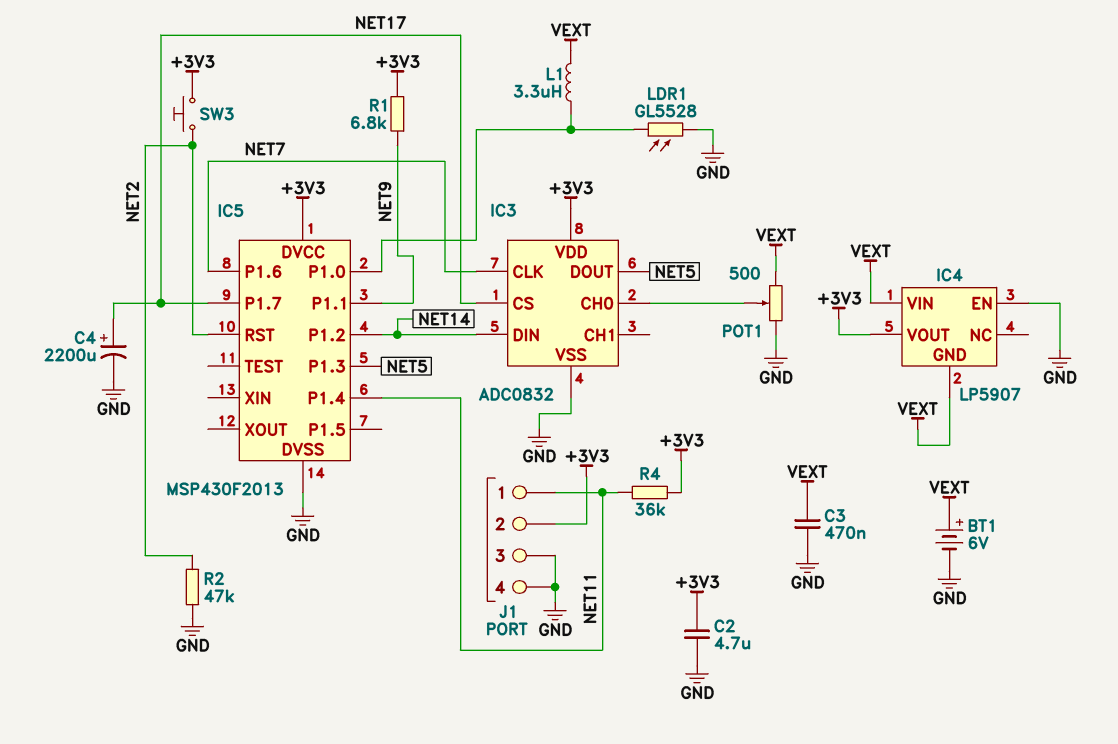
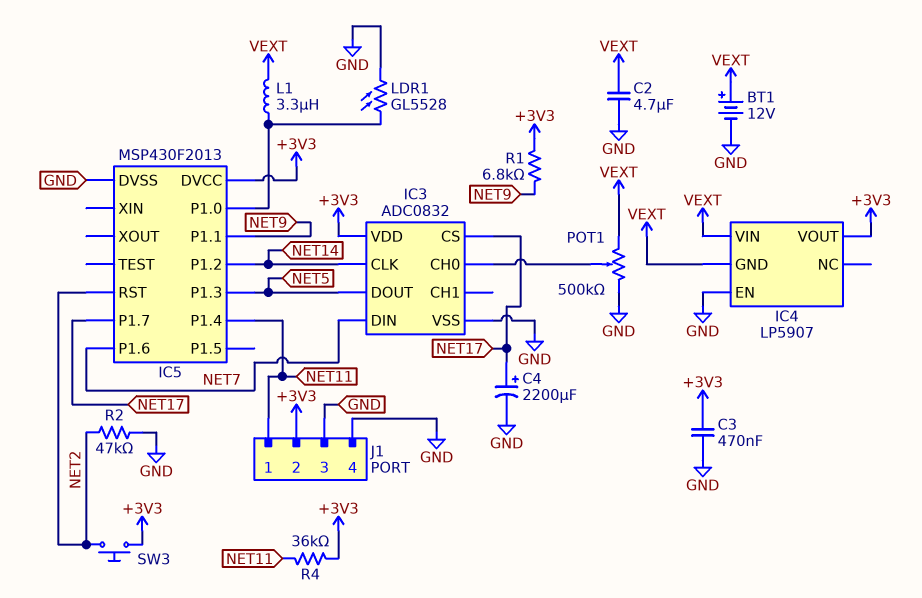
BT1: 6V (plus VEXT, minus GND) -> 12V (plus VEXT, minus GND)
C2: 4.7uF (+3V3, GND) -> 4.7uF (GND, VEXT)
C3: 470nF (GND, VEXT) -> 470nF (+3V3, GND)
IC3 pin CLK: NET7 -> NET14
IC3 pin DIN: NET14 -> NET7
POT1: 500 (GND, VEXT, wiper IC3/CH0) -> 500k (GND, VEXT, wiper IC3/CH0)

